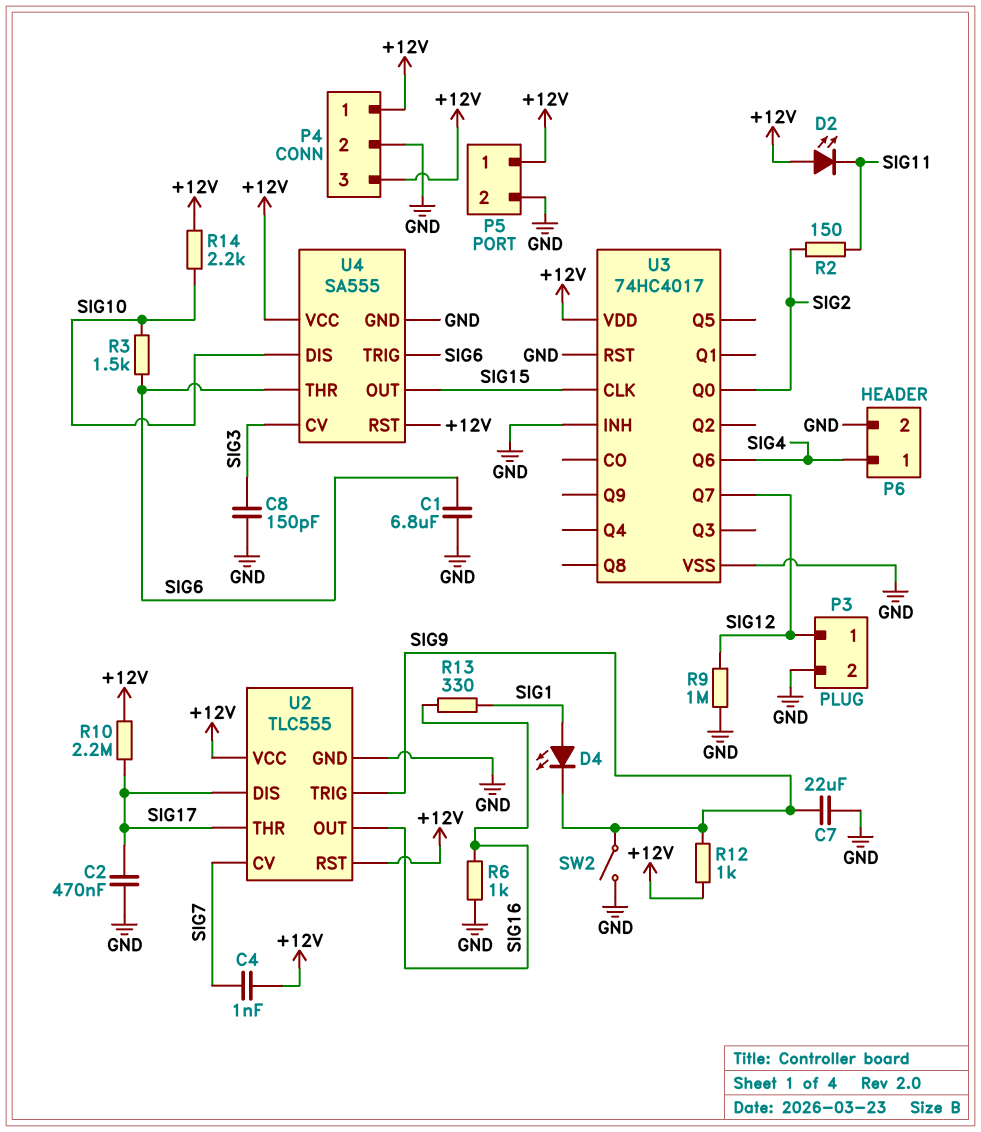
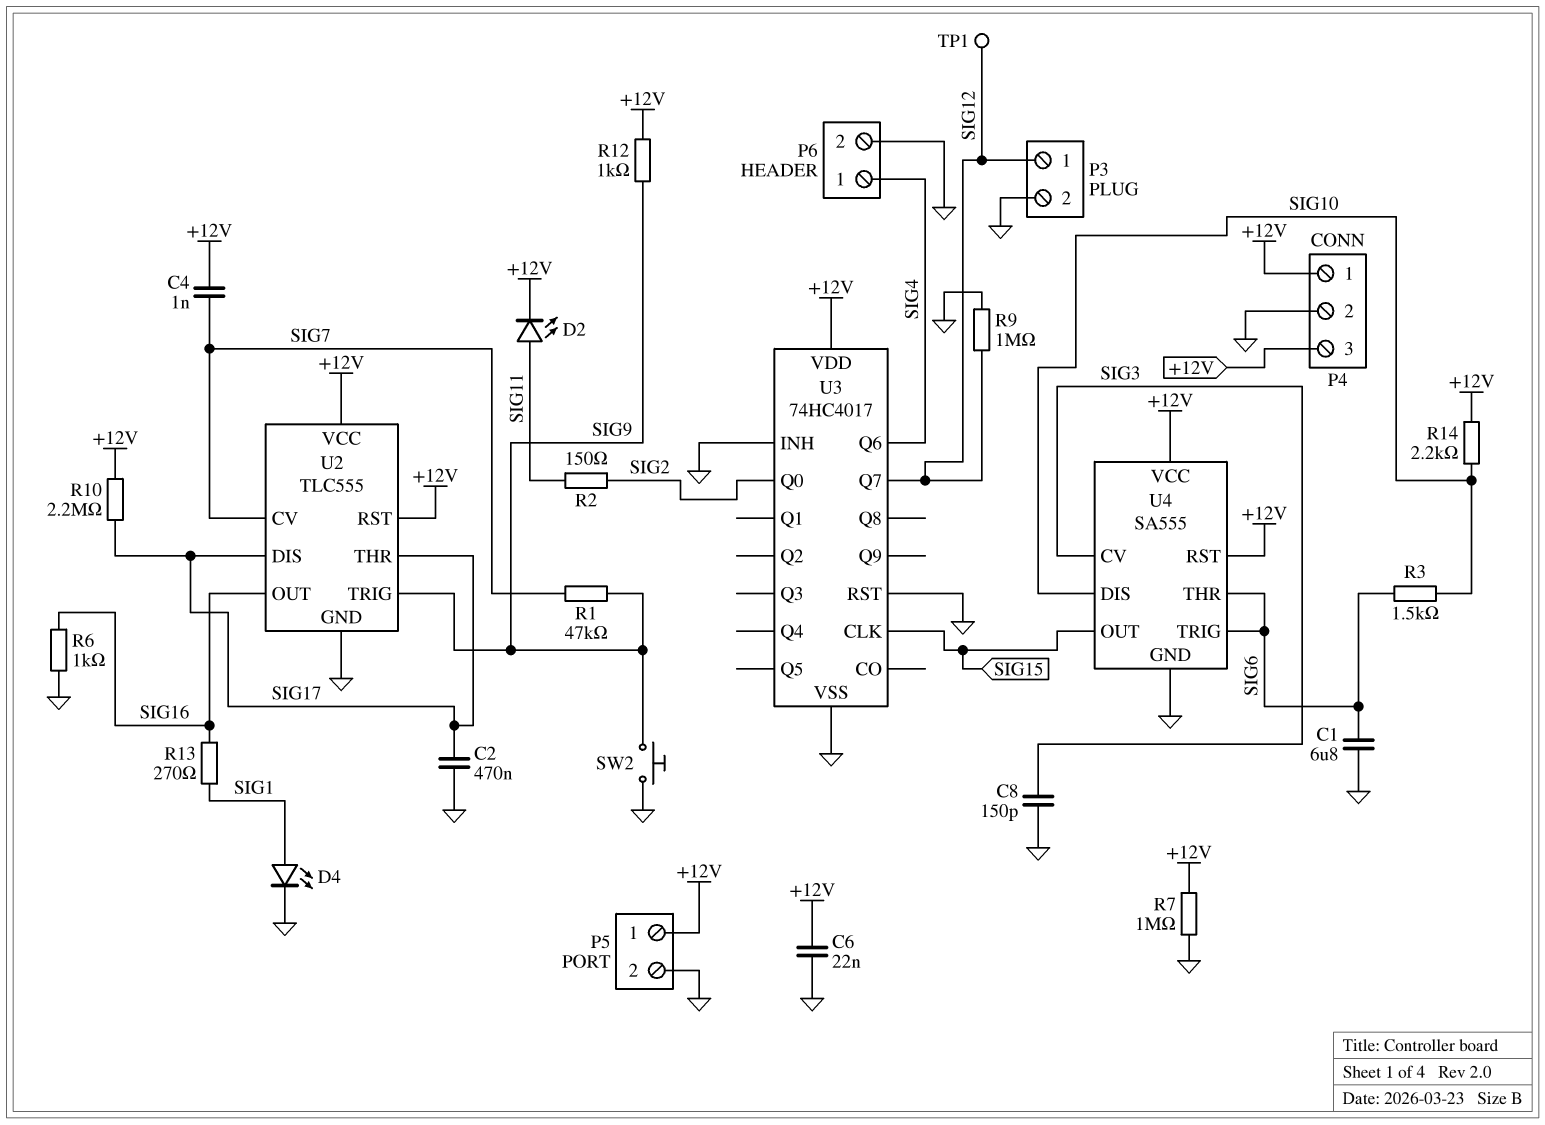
C6: none -> 22nF (+12V, GND)
C7: 22uF (GND, SIG9) -> none
D2: LED (A +12V, K SIG11) -> LED (A SIG11, K +12V)
D4: LED (A SIG1, K SIG9) -> LED (A SIG1, K GND)
R1: none -> 47k (SIG7, SIG9)
R7: none -> 1M (+12V, GND)
R13: 330 (SIG1, SIG16) -> 270 (SIG1, SIG16)
SW2: switch (GND, SIG9) -> button (GND, SIG9)
TP1: none -> test point (SIG12)

